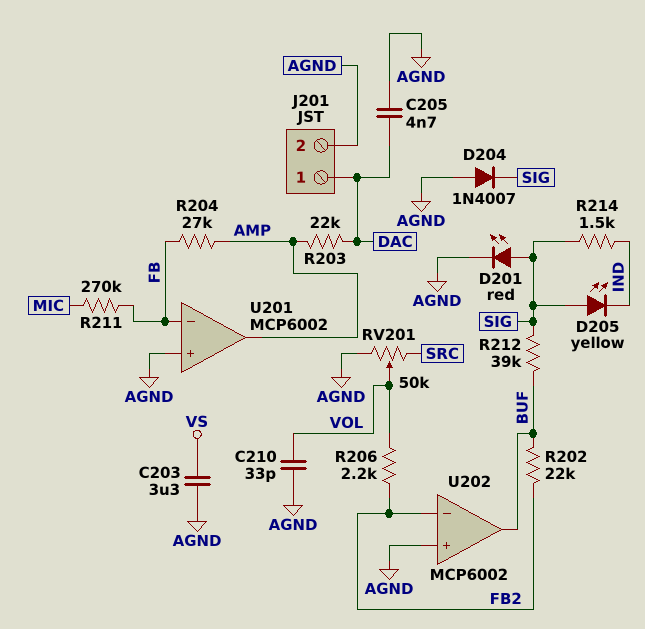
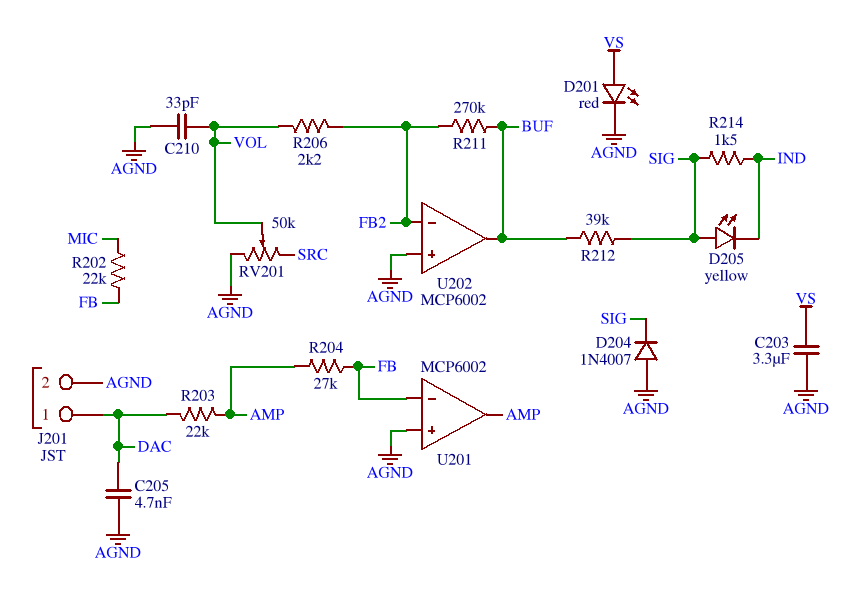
D201: LED red (A SIG, K AGND) -> LED red (A VS, K AGND)
R202: 22k (BUF, FB2) -> 22k (FB, MIC)
R211: 270k (FB, MIC) -> 270k (BUF, FB2)

